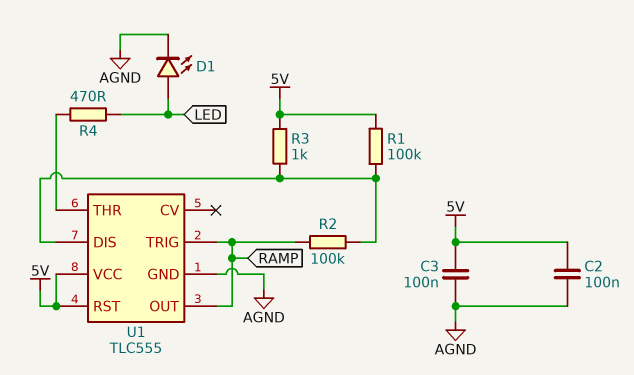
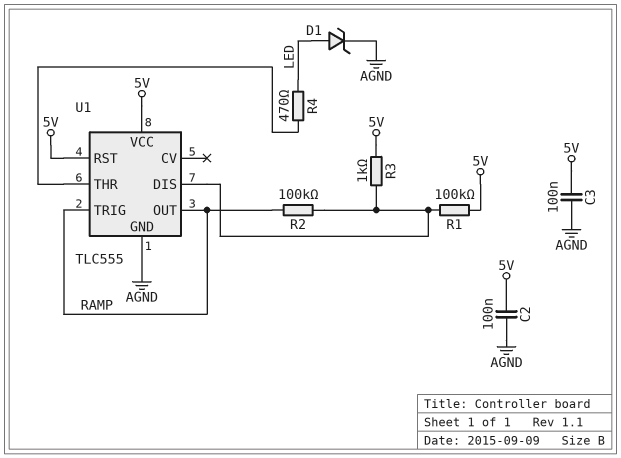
D1: LED (A LED, K AGND) -> zener (A LED, K AGND)

